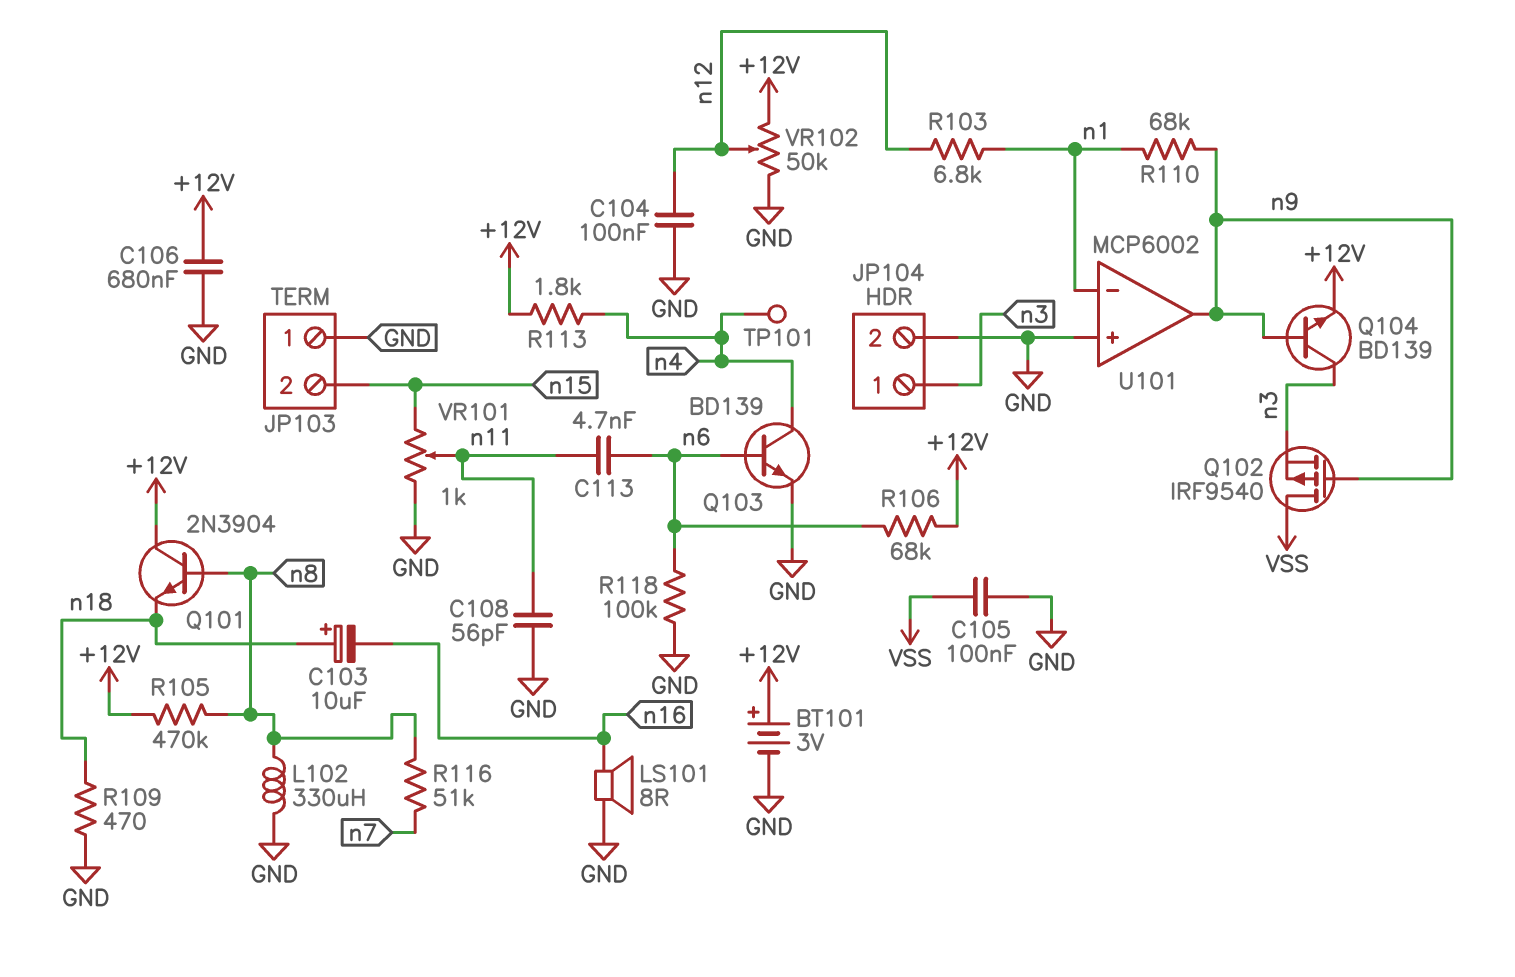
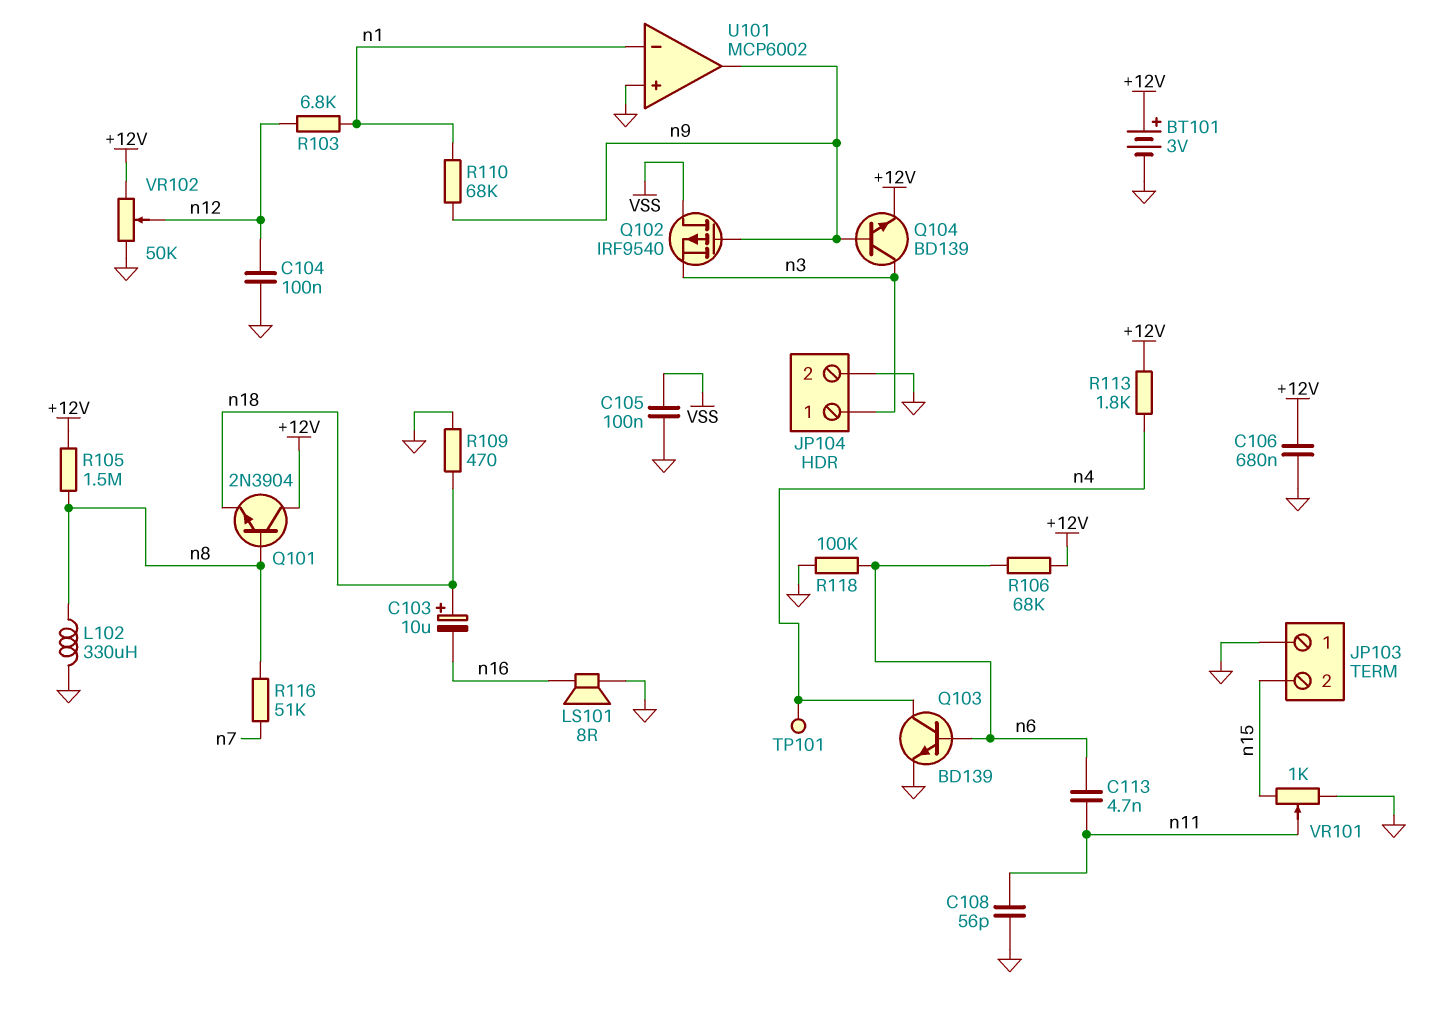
R105: 470k (+12V, n8) -> 1.5M (+12V, n8)

